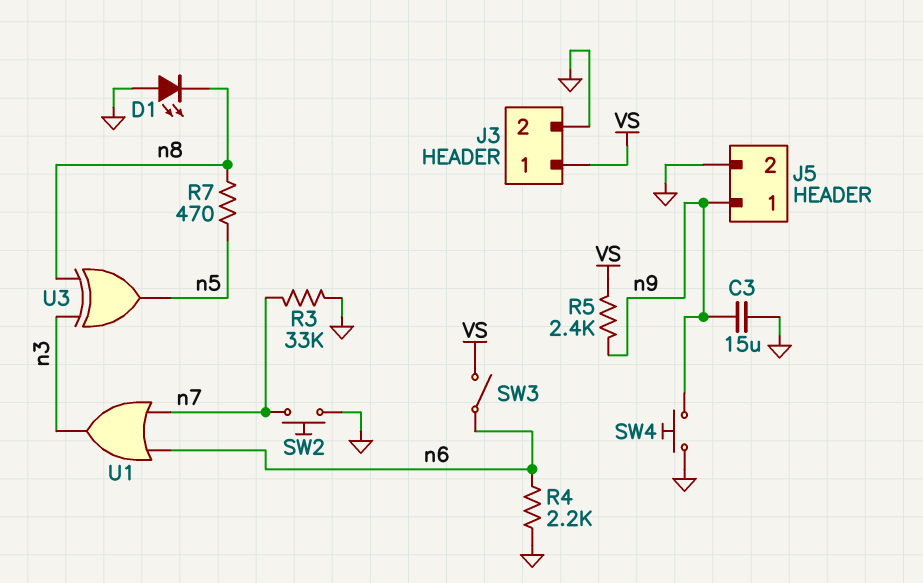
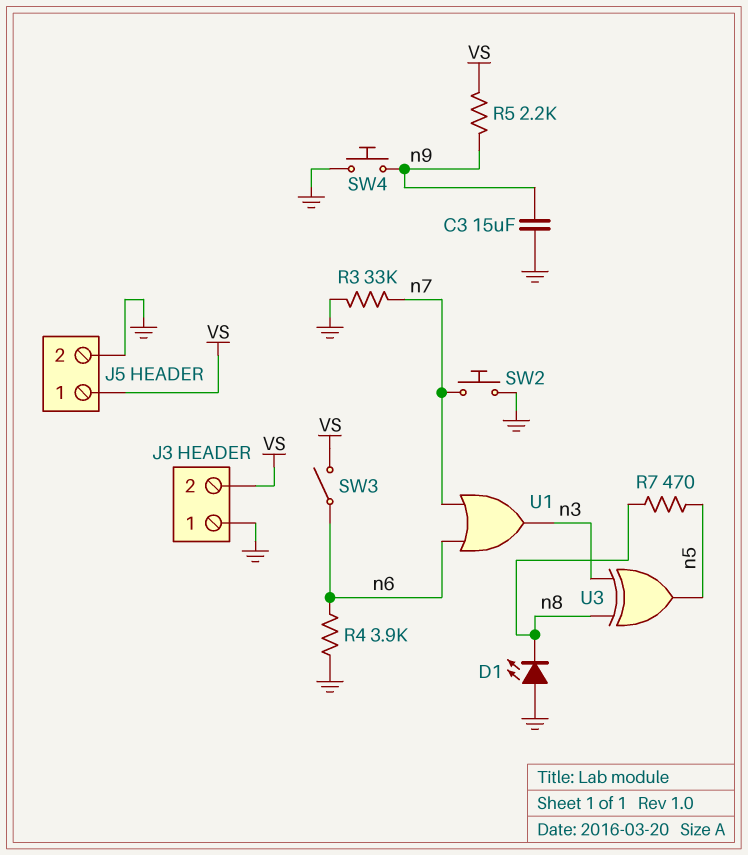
J3 pin 1: VS -> GND
J3 pin 2: GND -> VS
J5 pin 1: n9 -> VS
R4: 2.2k (GND, n6) -> 3.9k (GND, n6)
R5: 2.4k (VS, n9) -> 2.2k (VS, n9)

